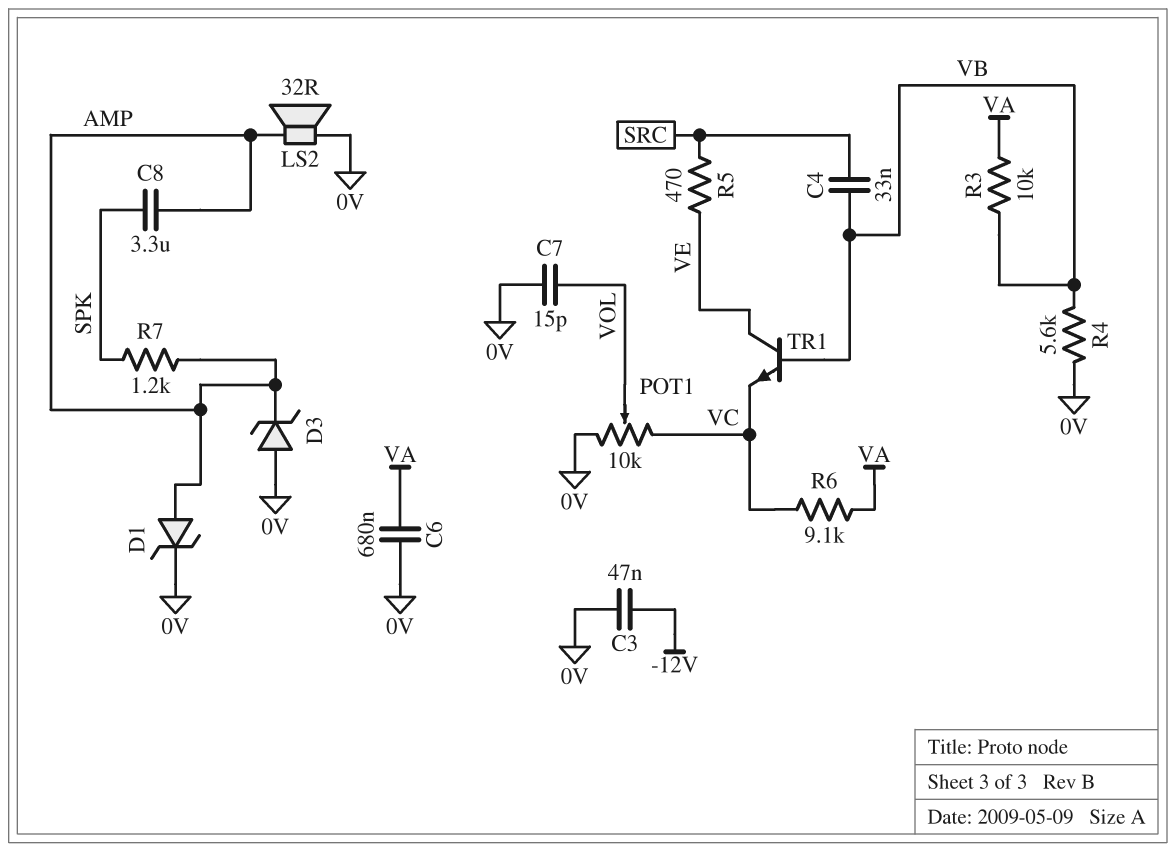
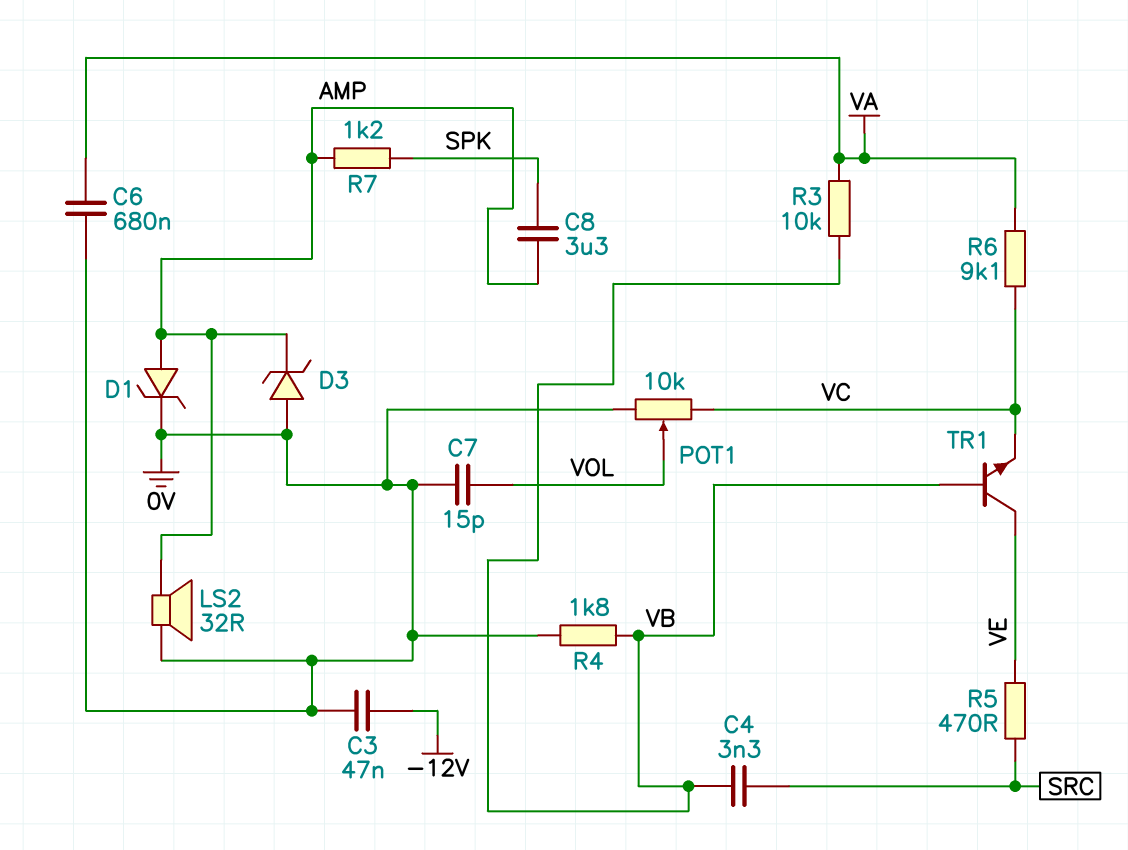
C4: 33nF (SRC, VB) -> 3.3nF (SRC, VB)
R4: 5.6k (0V, VB) -> 1.8k (0V, VB)

